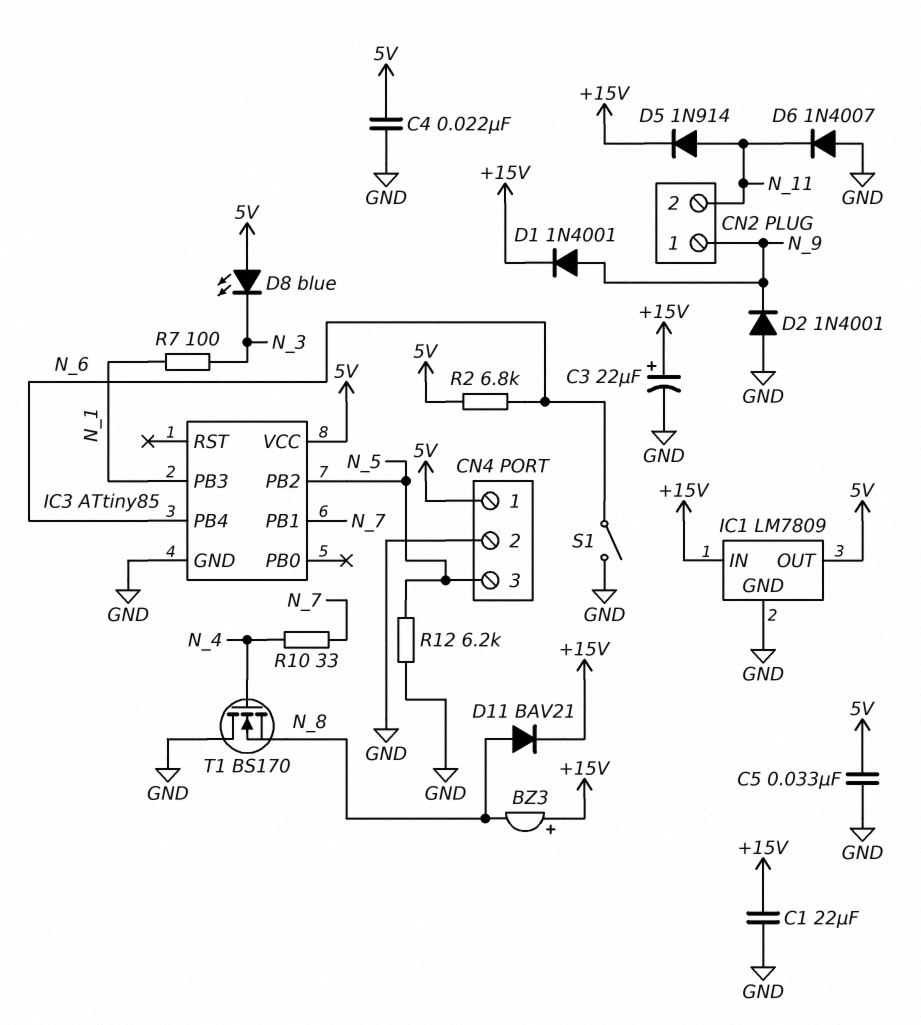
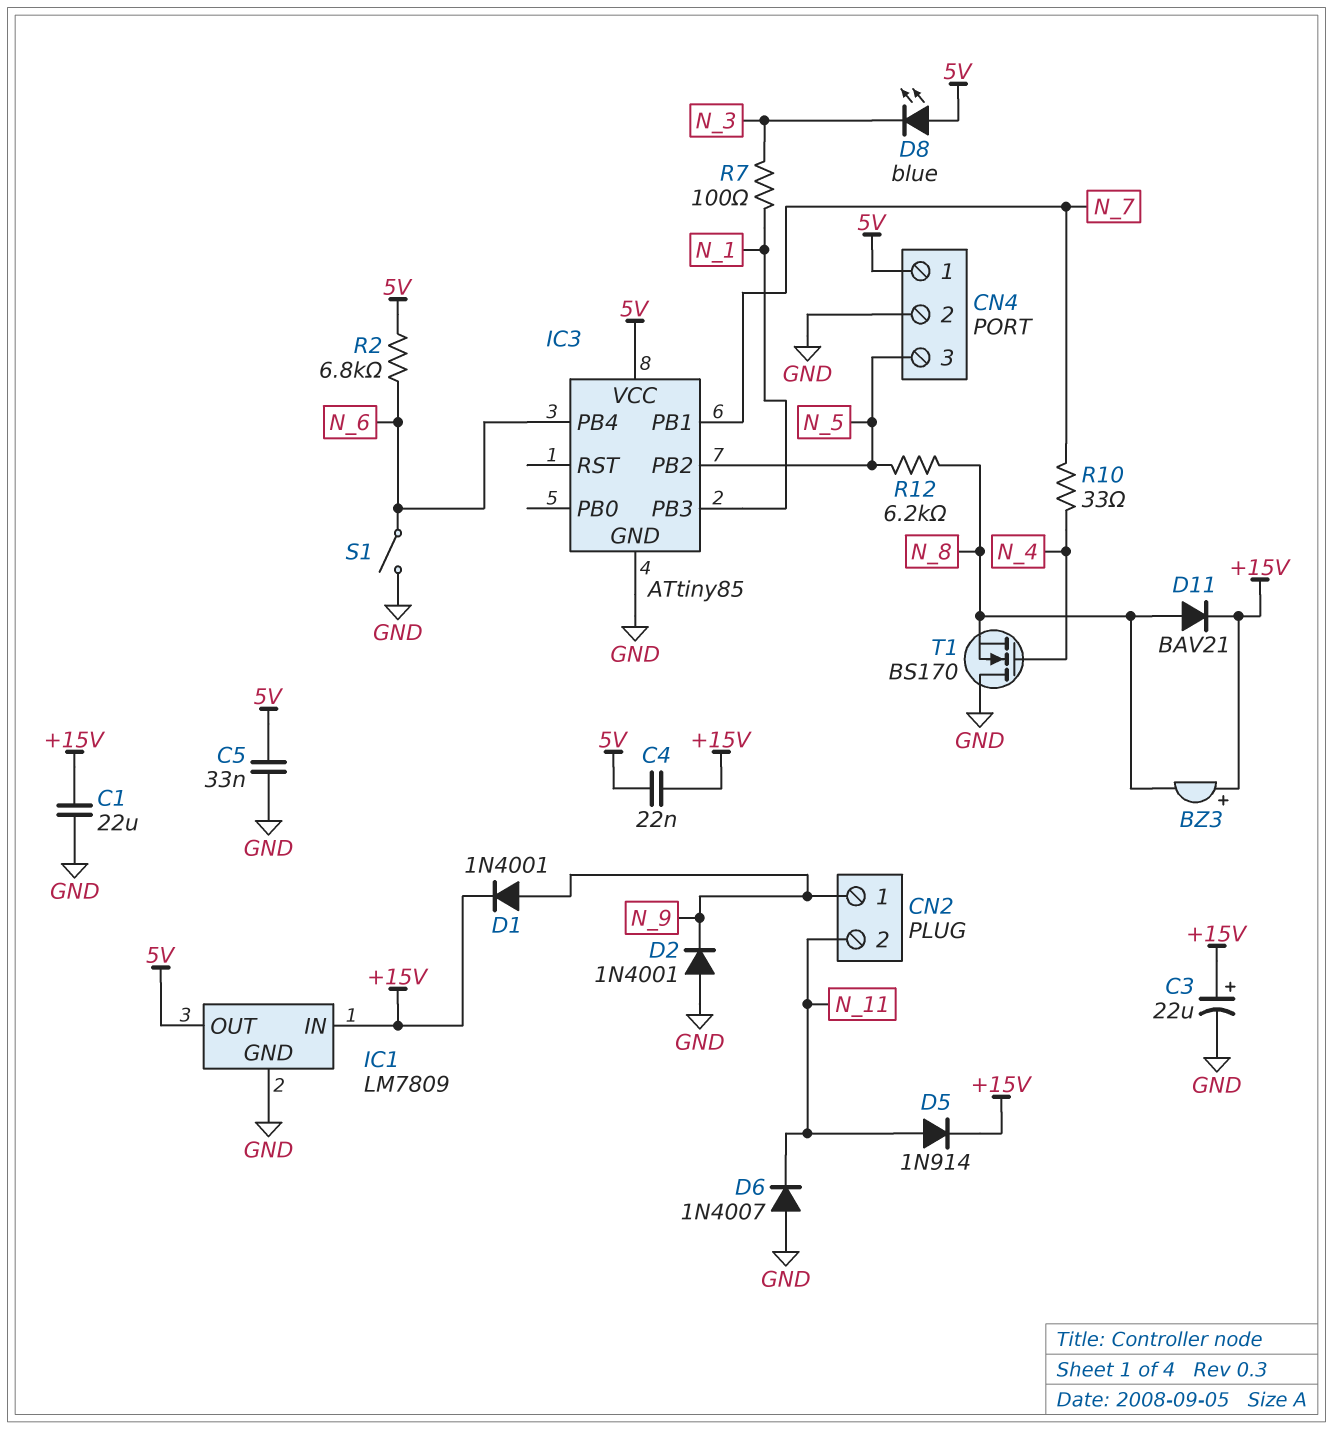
C4: 22nF (5V, GND) -> 22nF (+15V, 5V)
R12: 6.2k (GND, N_5) -> 6.2k (N_5, N_8)

